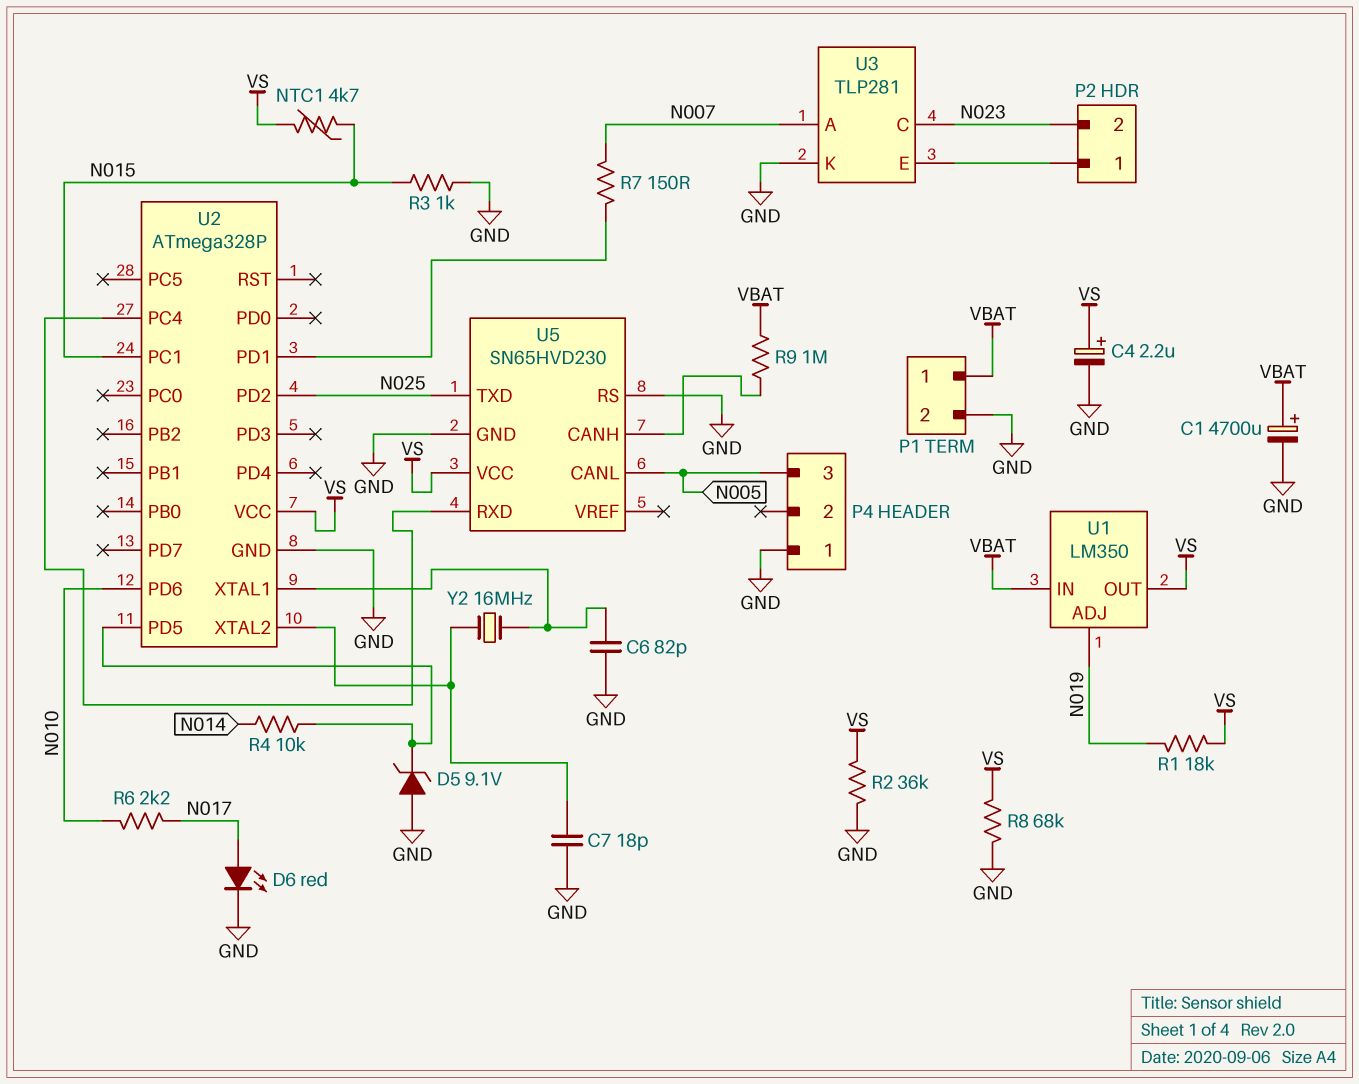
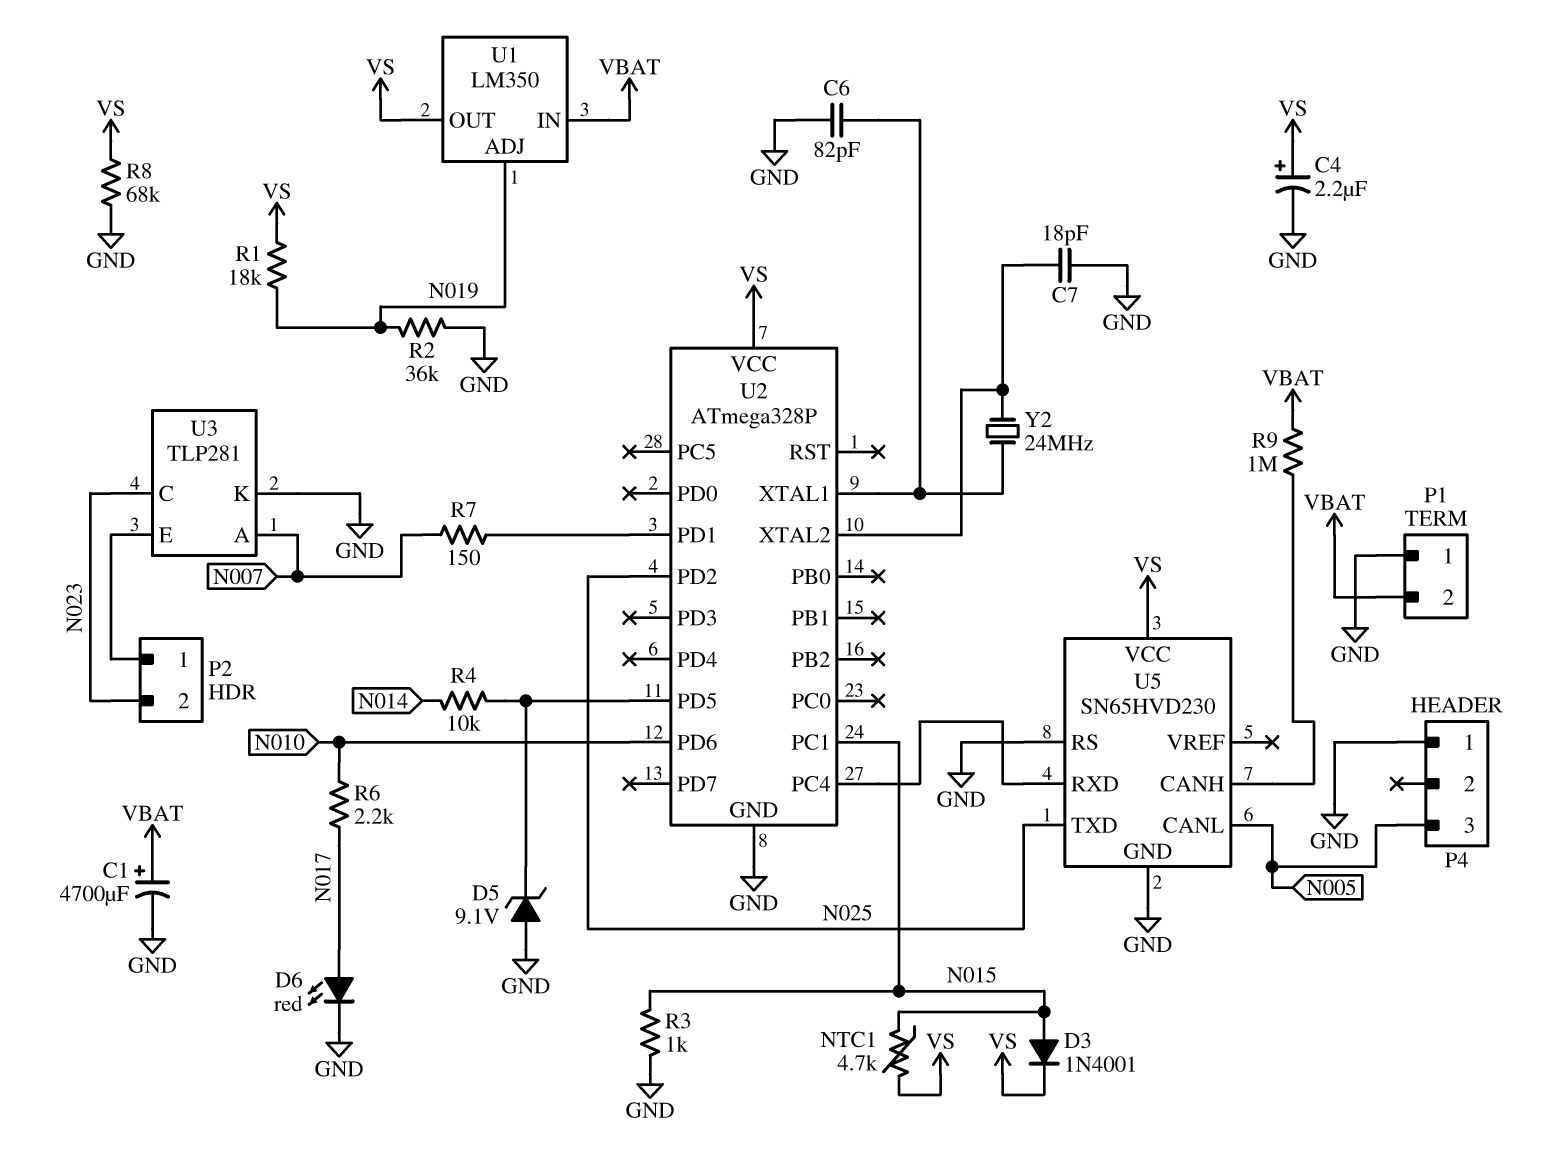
D3: none -> diode 1N4001 (A N015, K VS)
P1 pin 1: VBAT -> GND
P1 pin 2: GND -> VBAT
R2: 36k (GND, VS) -> 36k (GND, N019)
Y2: 16MHz (U2/XTAL1, U2/XTAL2) -> 24MHz (U2/XTAL1, U2/XTAL2)

